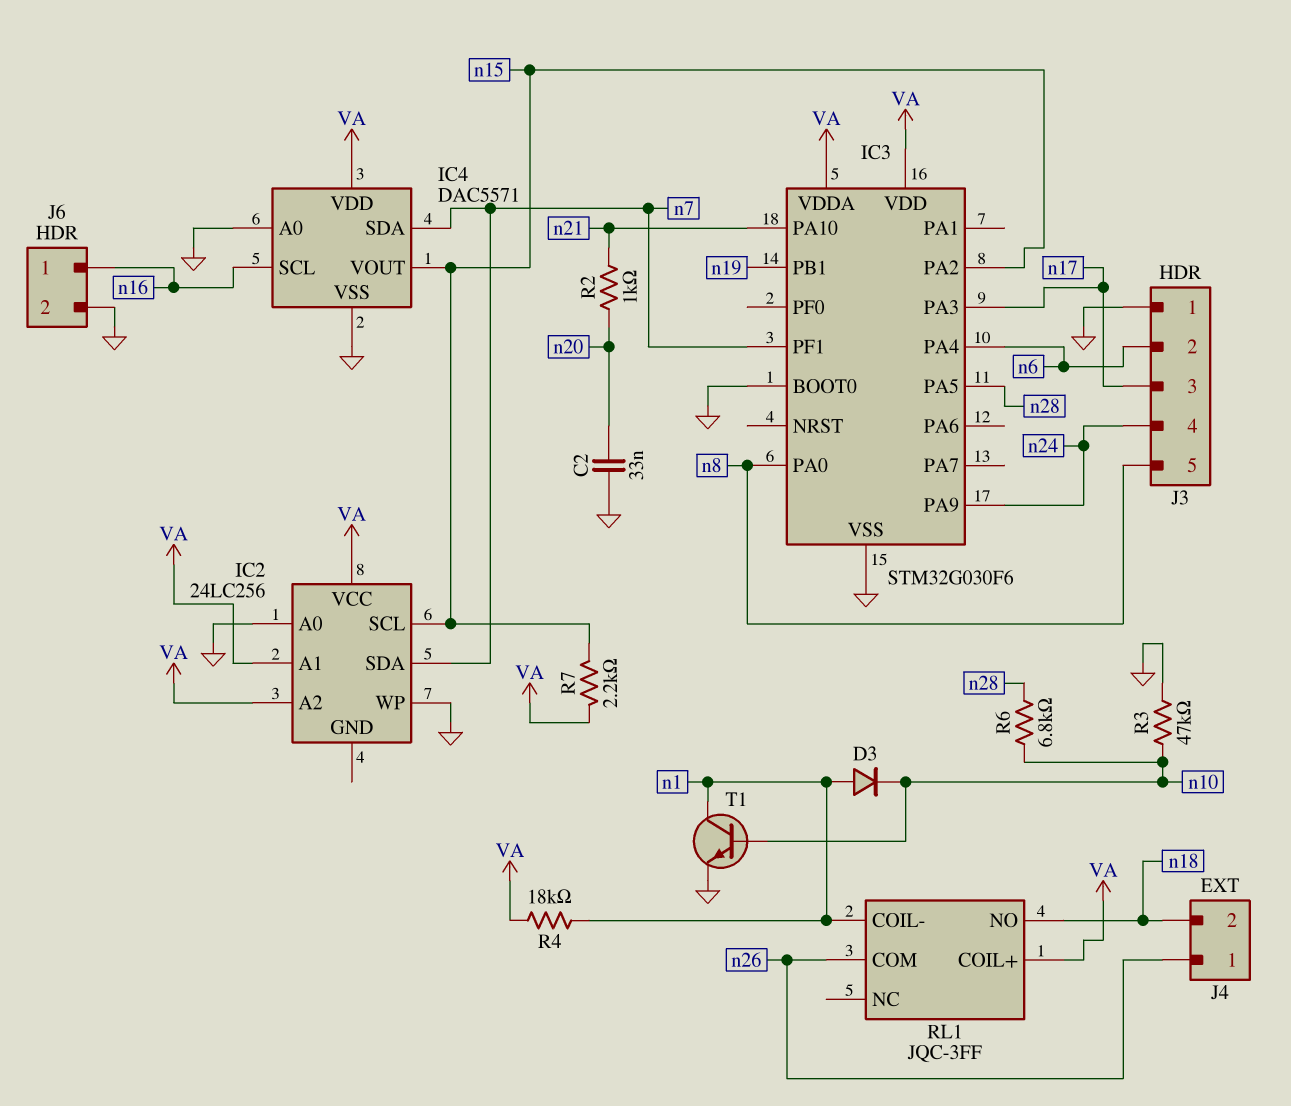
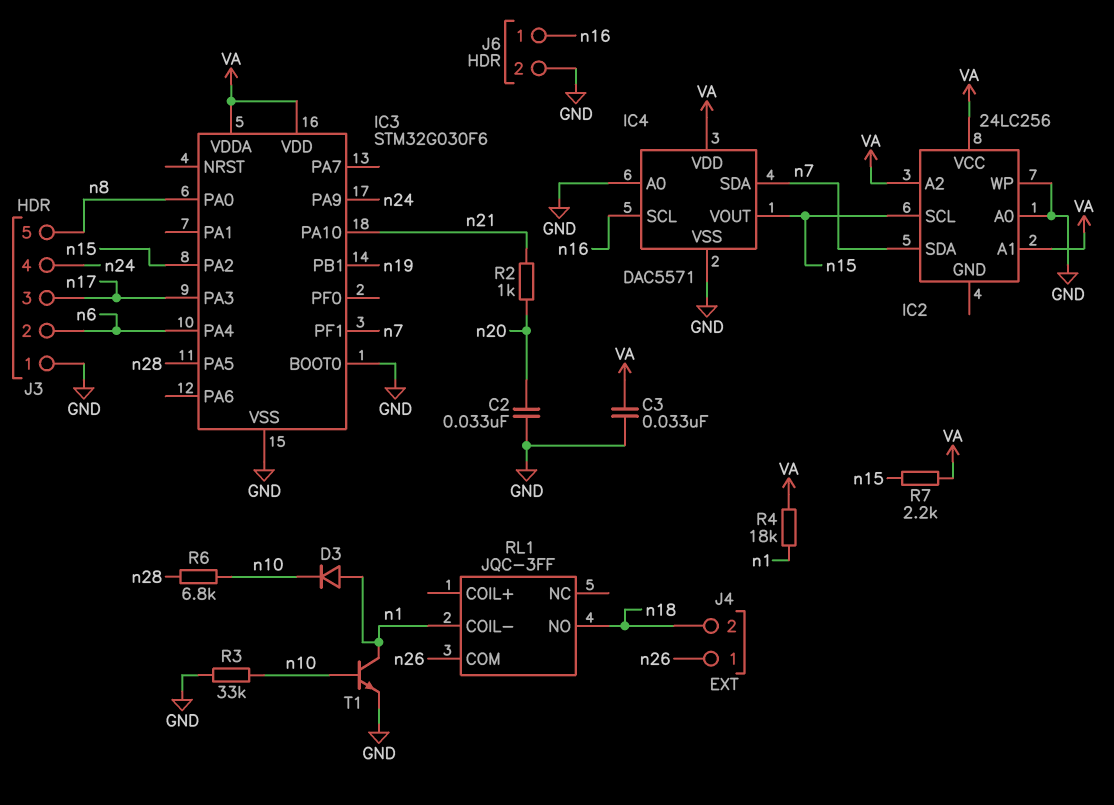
C3: none -> 33nF (GND, VA)
R3: 47k (GND, n10) -> 33k (GND, n10)
RL1 pin COIL+: VA -> none

